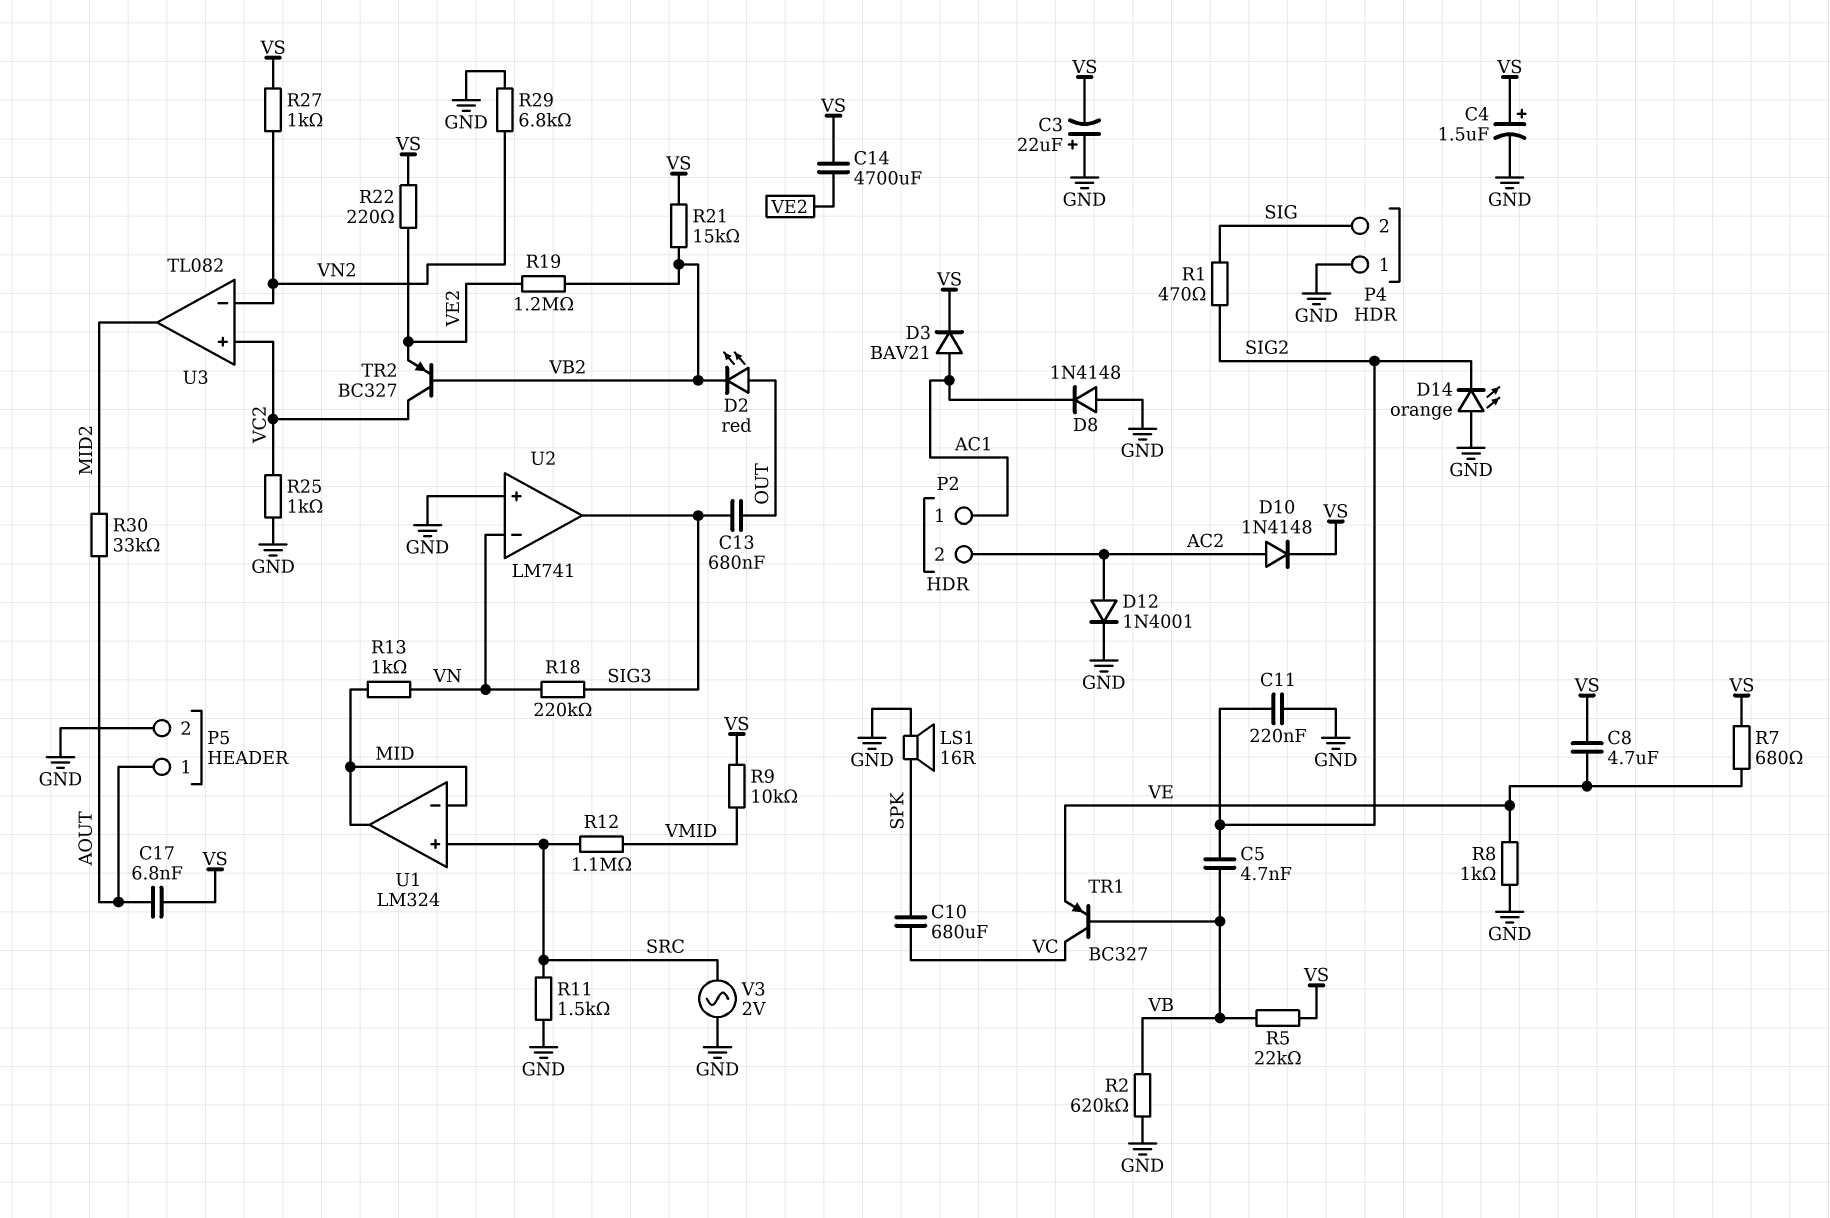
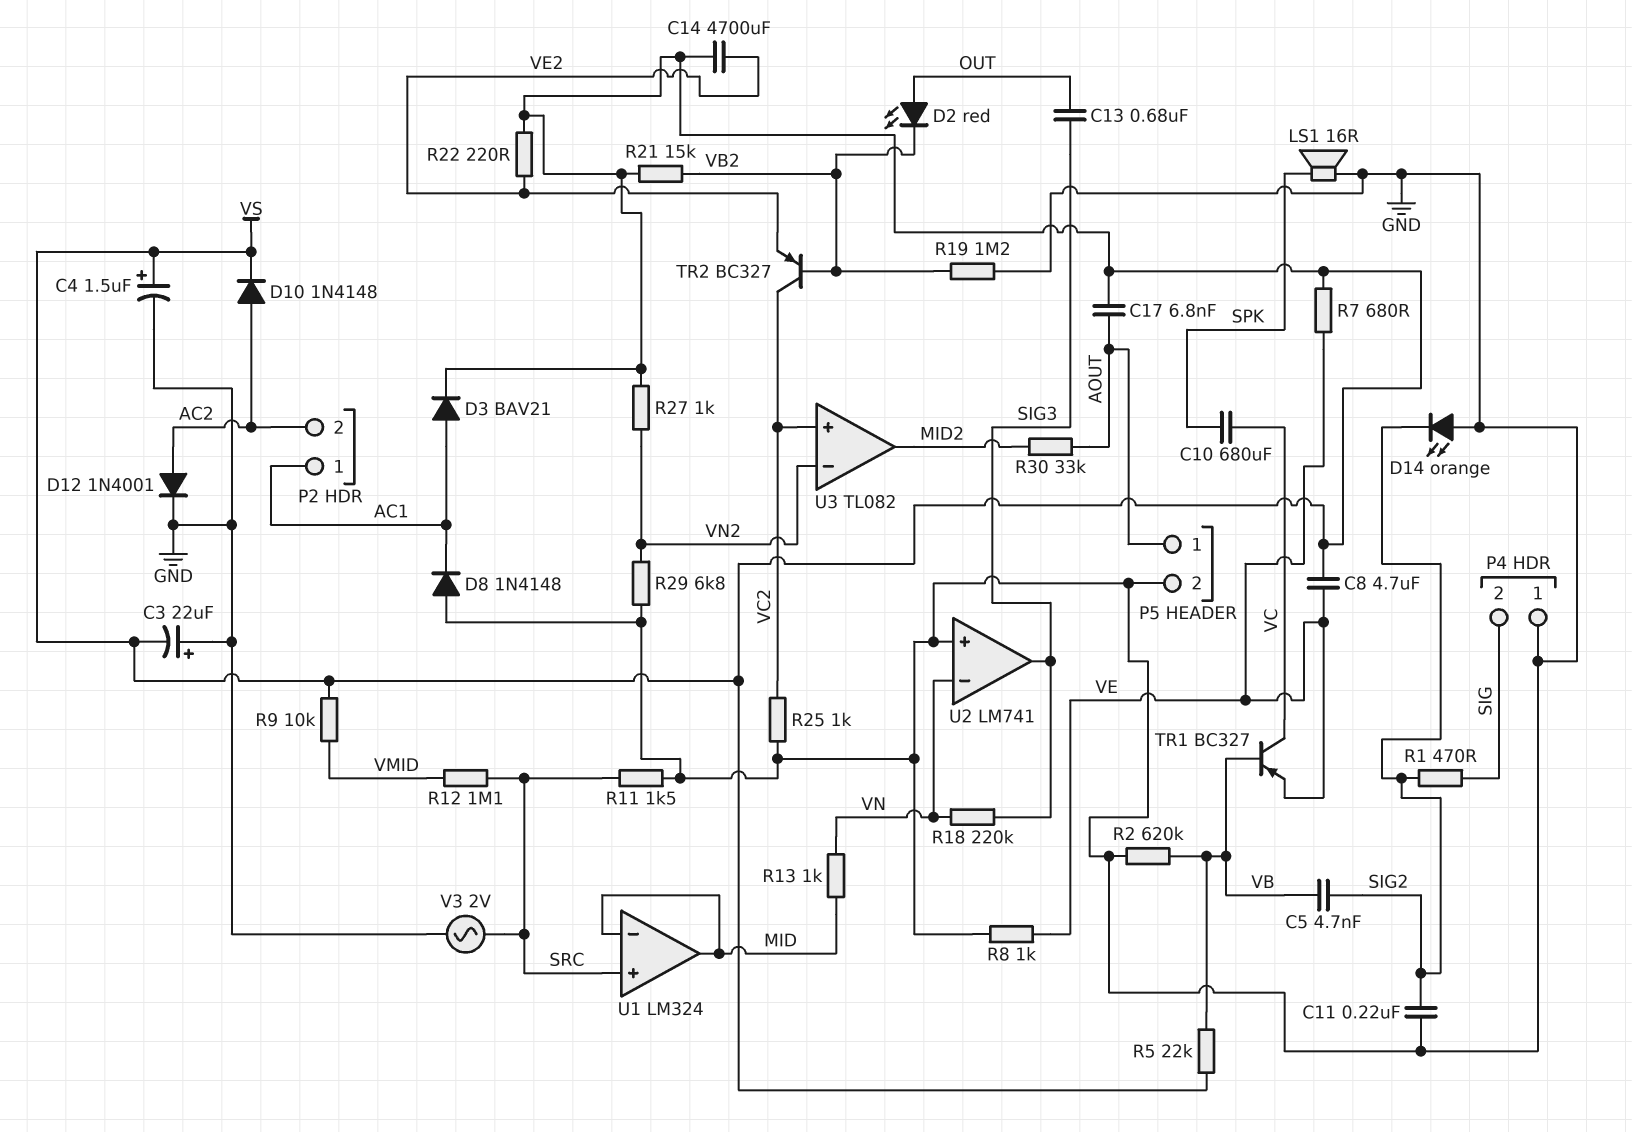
R19: 1.2M (VB2, VE2) -> 1.2M (GND, VB2)

